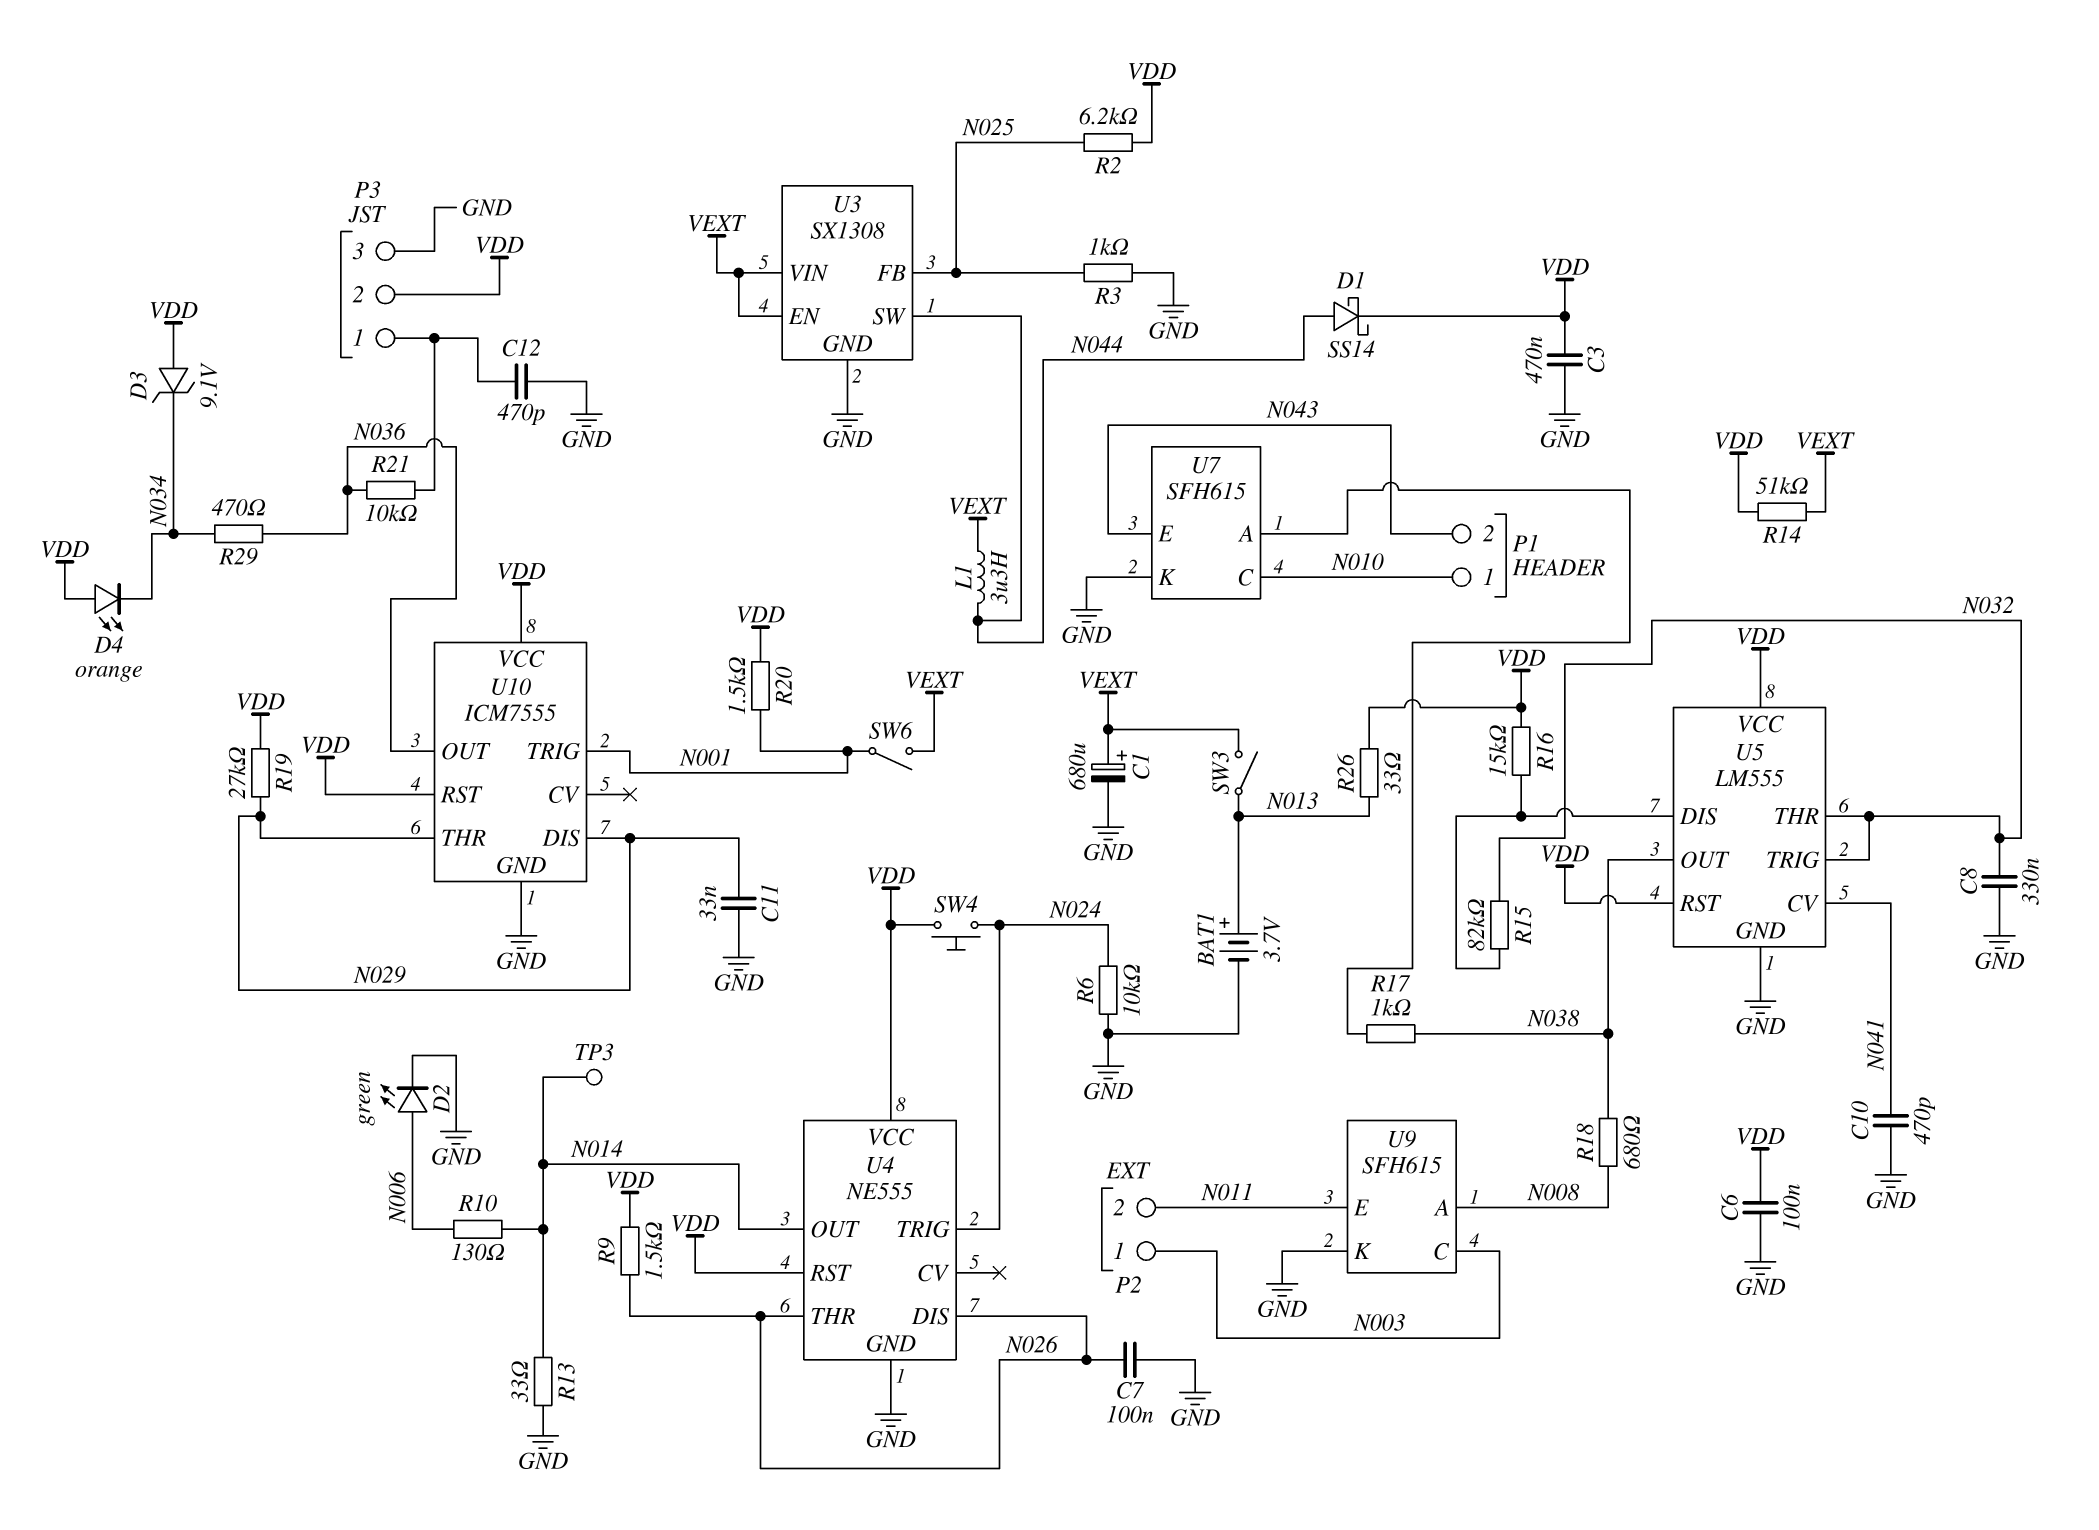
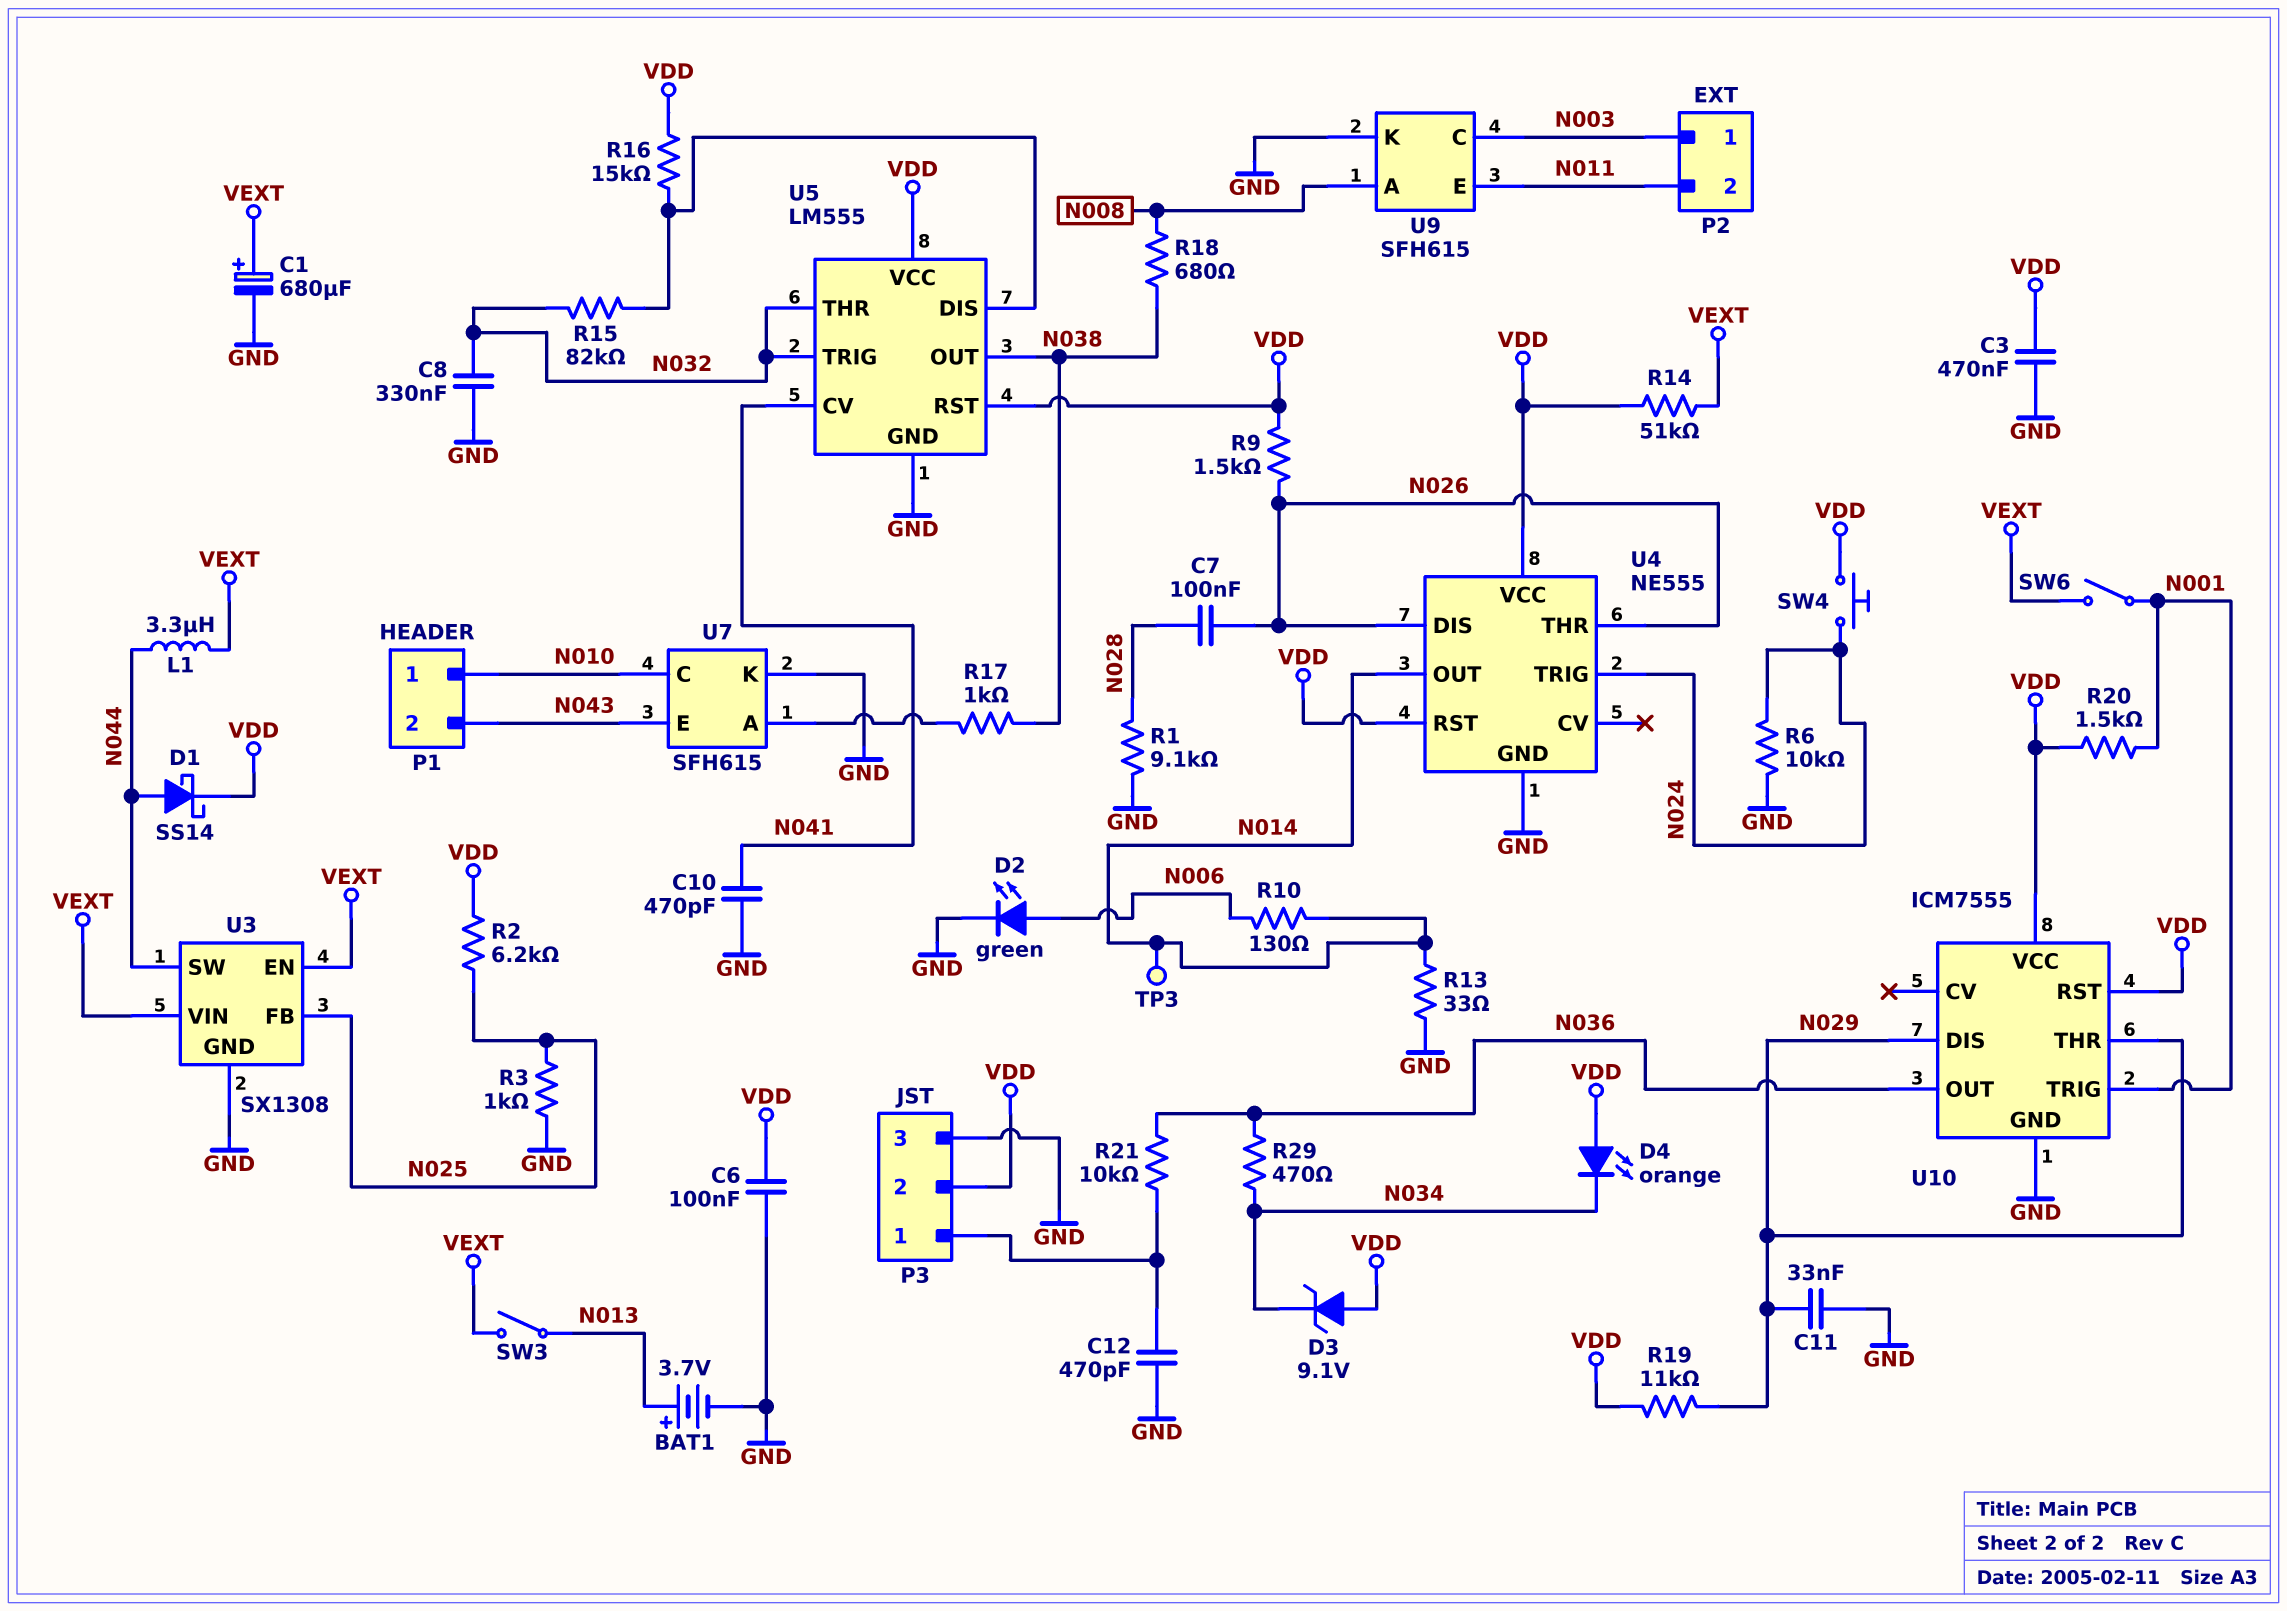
C7: 100nF (GND, N026) -> 100nF (N026, N028)
R1: none -> 9.1k (GND, N028)
R19: 27k (N029, VDD) -> 11k (N029, VDD)
R26: 33 (N013, VDD) -> none

